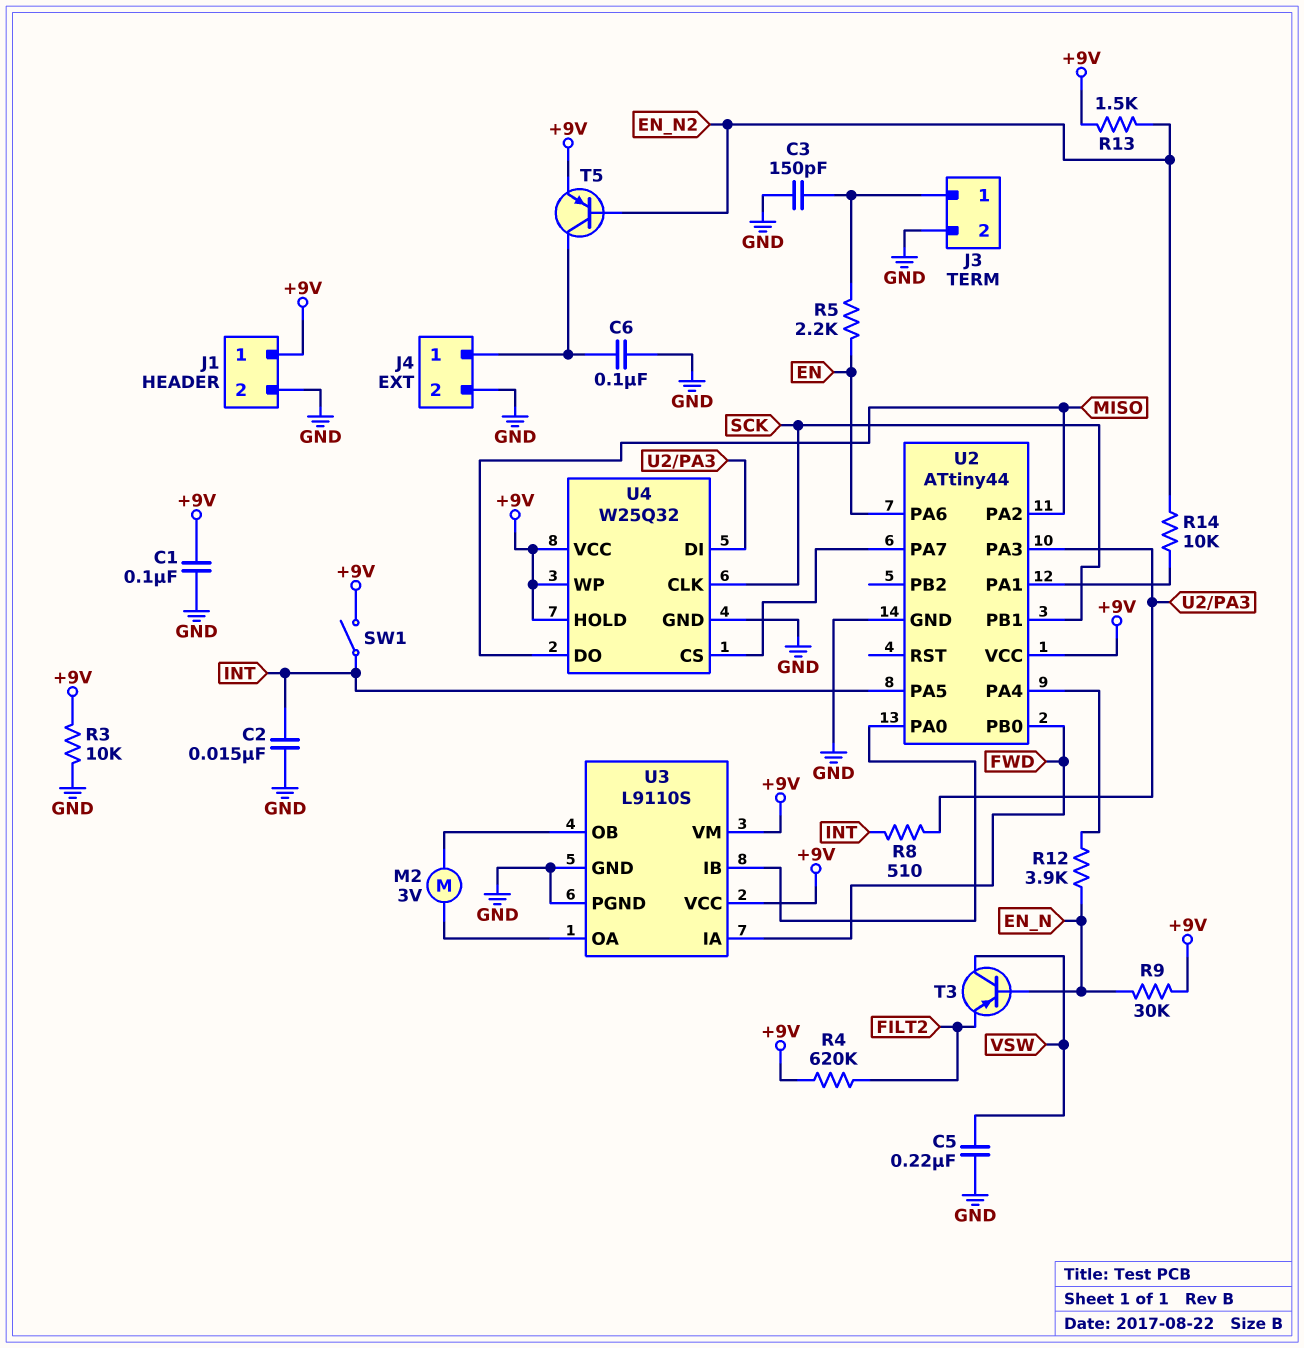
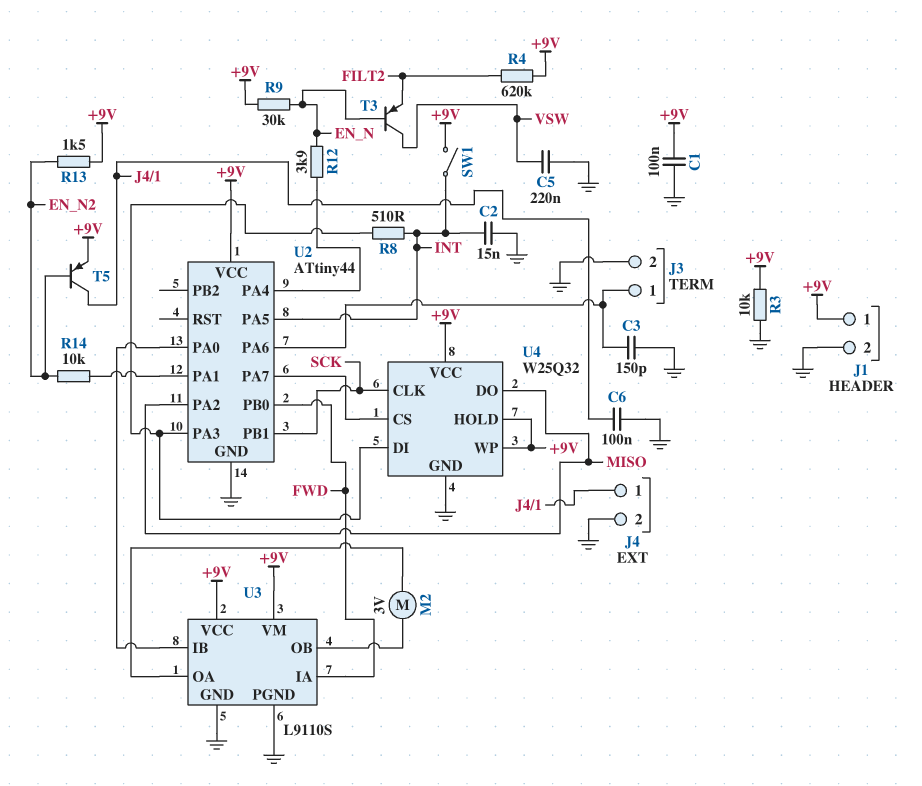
R5: 2.2k (EN, J3/1) -> none
U2 pin PA6: EN -> J3/1

